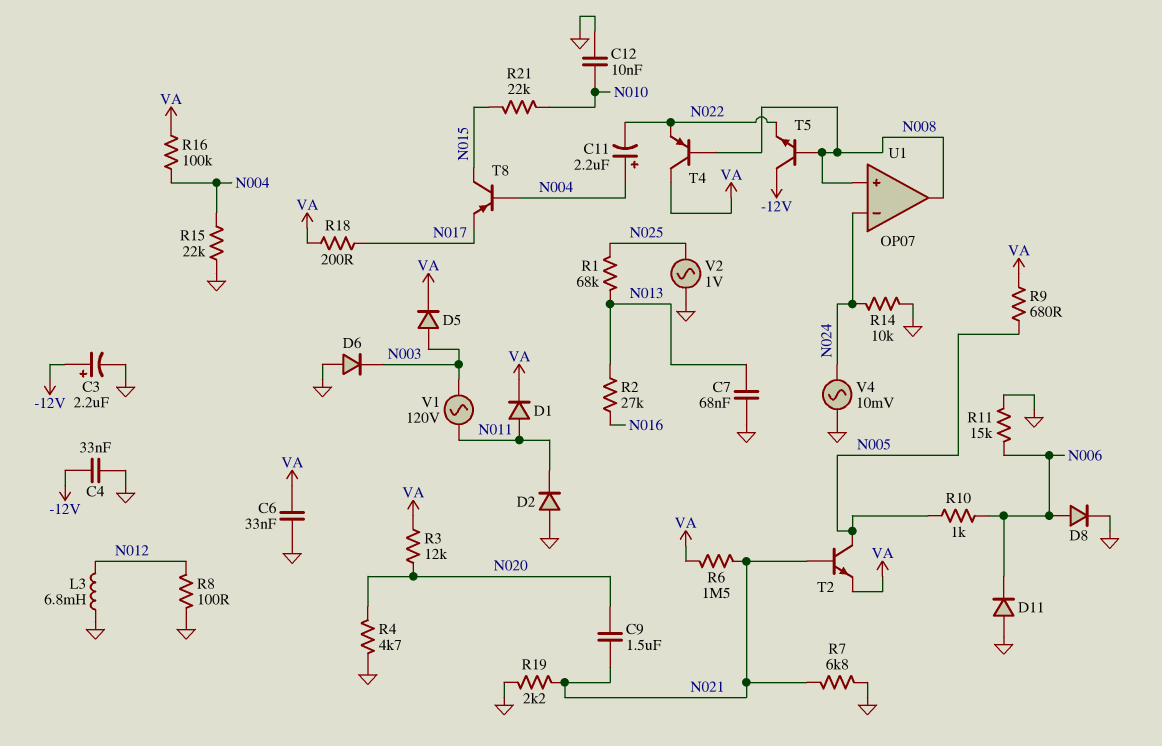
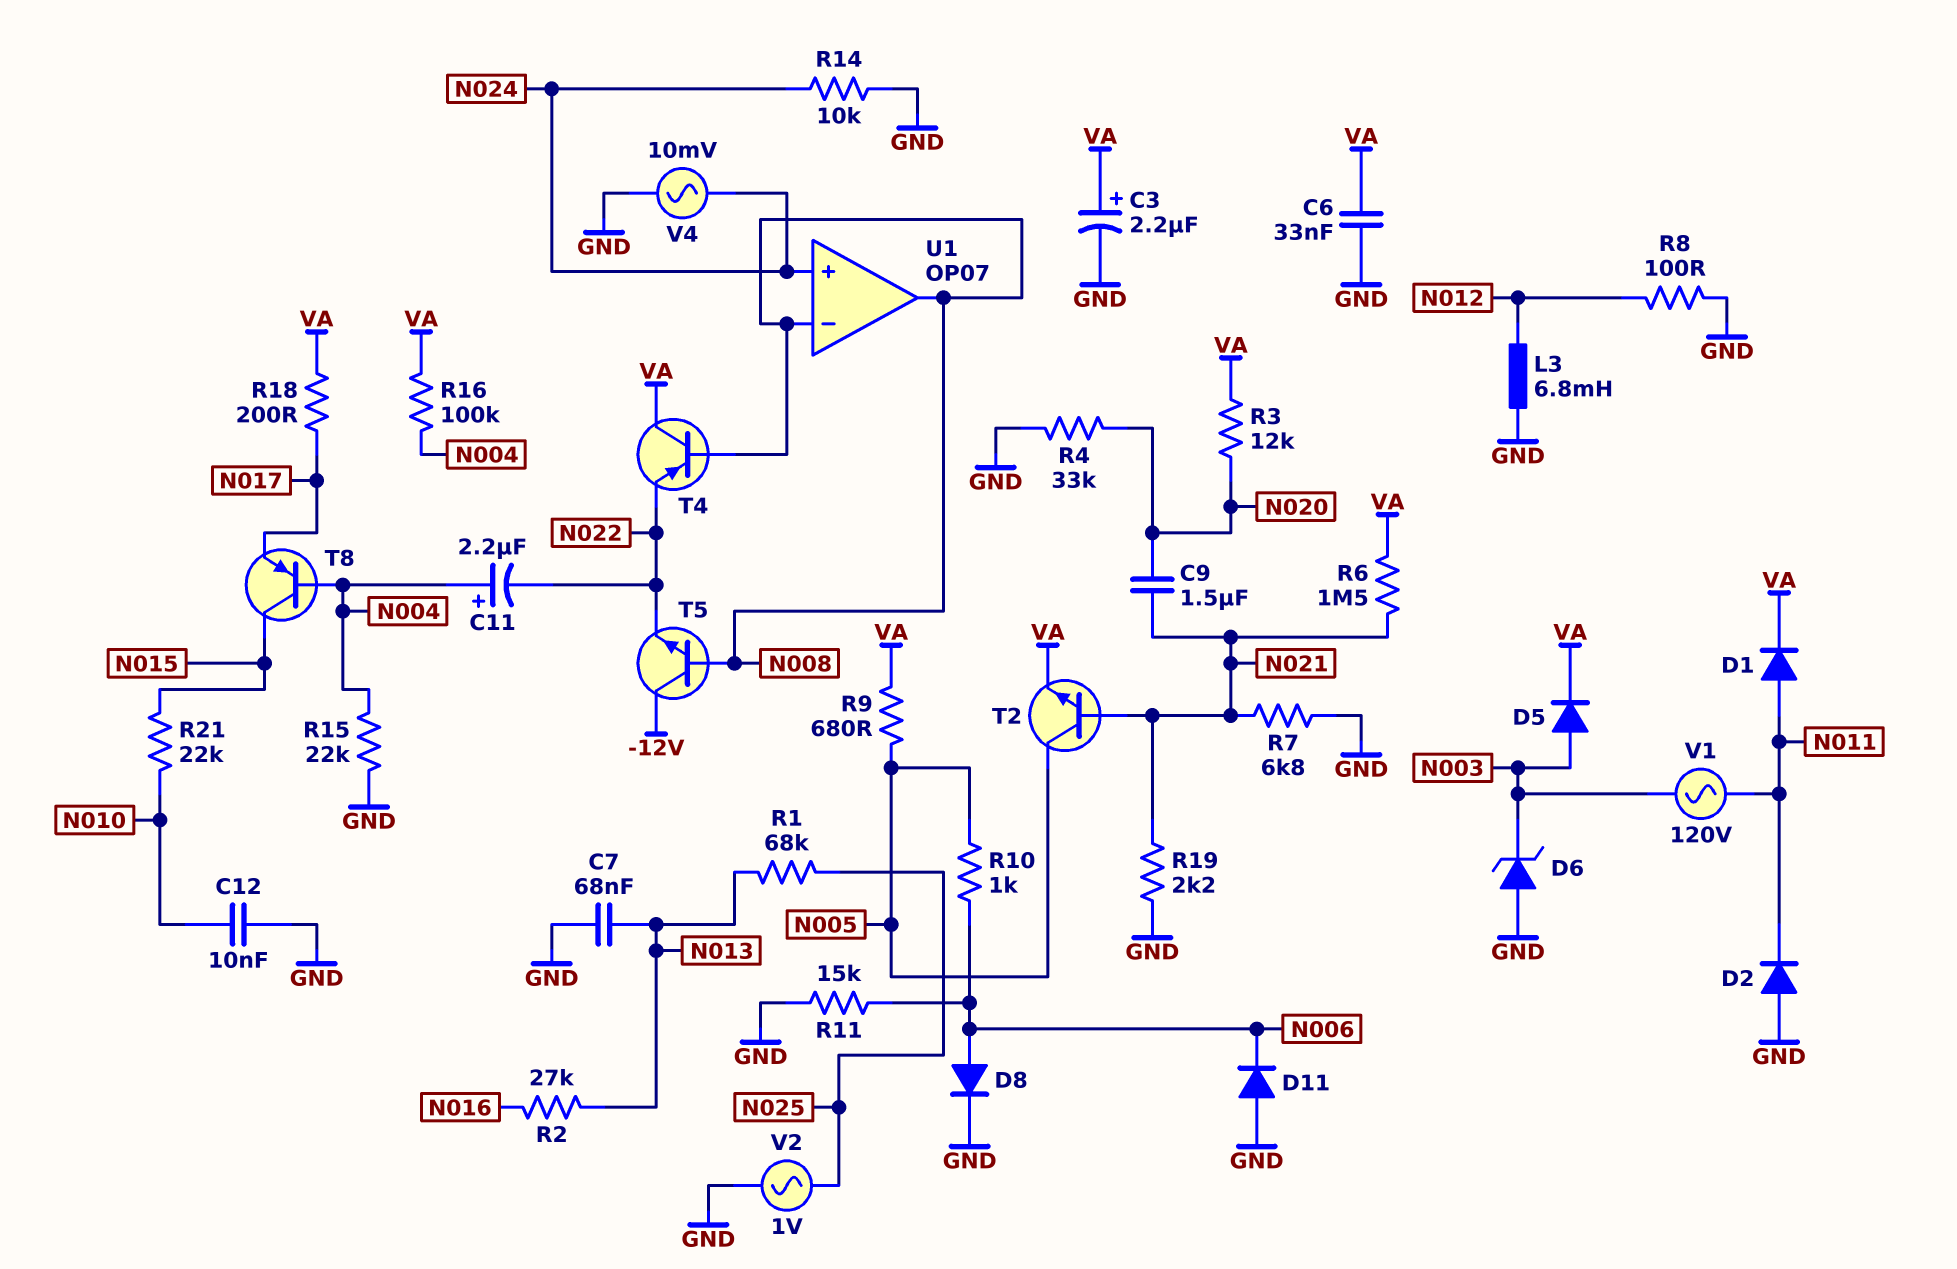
C3: 2.2uF (plus -12V, minus GND) -> 2.2uF (plus VA, minus GND)
C4: 33nF (-12V, GND) -> none
D6: diode (A GND, K N003) -> zener (A GND, K N003)
R4: 4.7k (GND, N020) -> 33k (GND, N020)
U1 pin in+: N008 -> N024
U1 pin in-: N024 -> N008

